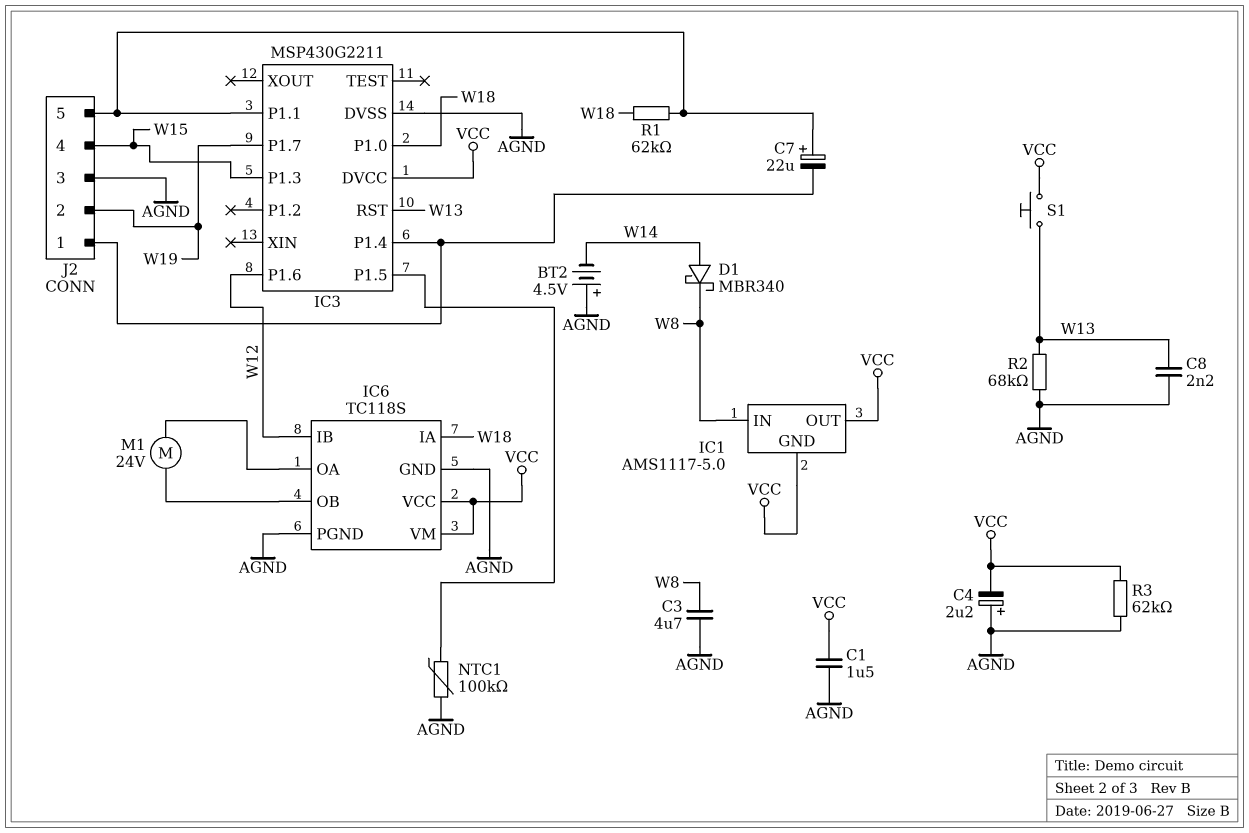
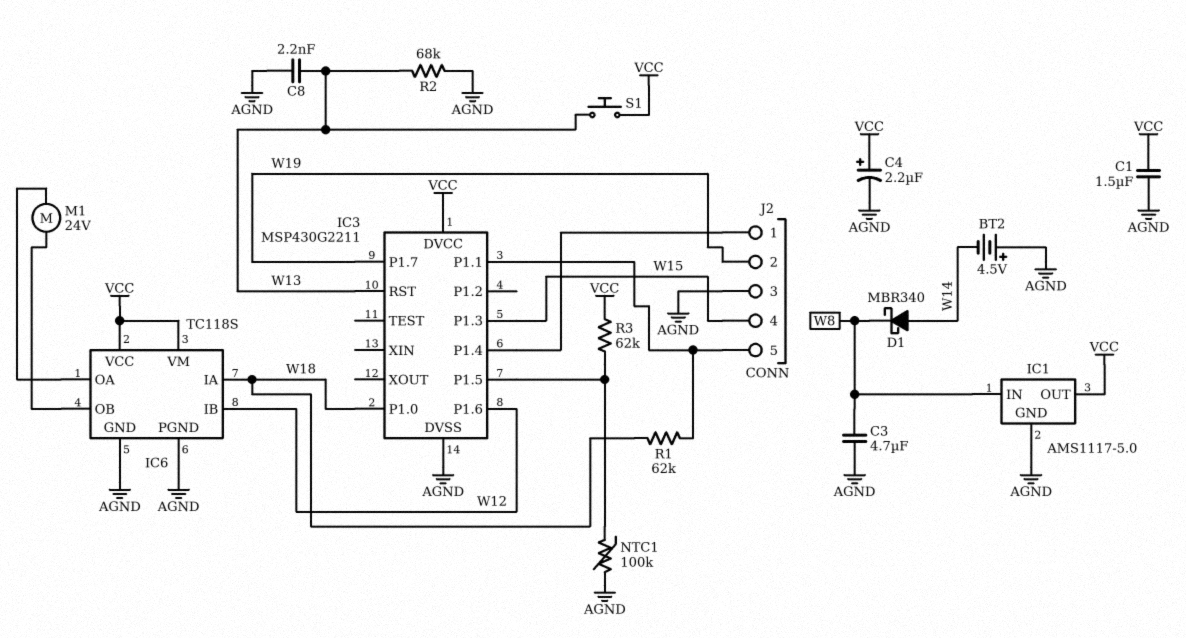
C4: 2.2uF (plus AGND, minus VCC) -> 2.2uF (plus VCC, minus AGND)
C7: 22uF (plus IC3/P1.1, minus IC3/P1.4) -> none
IC1 pin GND: VCC -> AGND
R3: 62k (AGND, VCC) -> 62k (IC3/P1.5, VCC)

